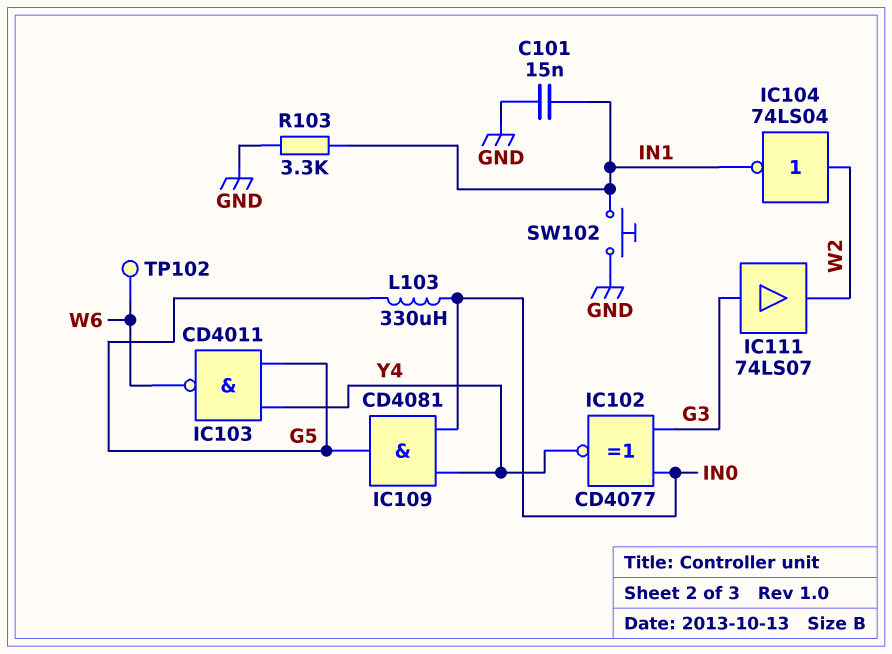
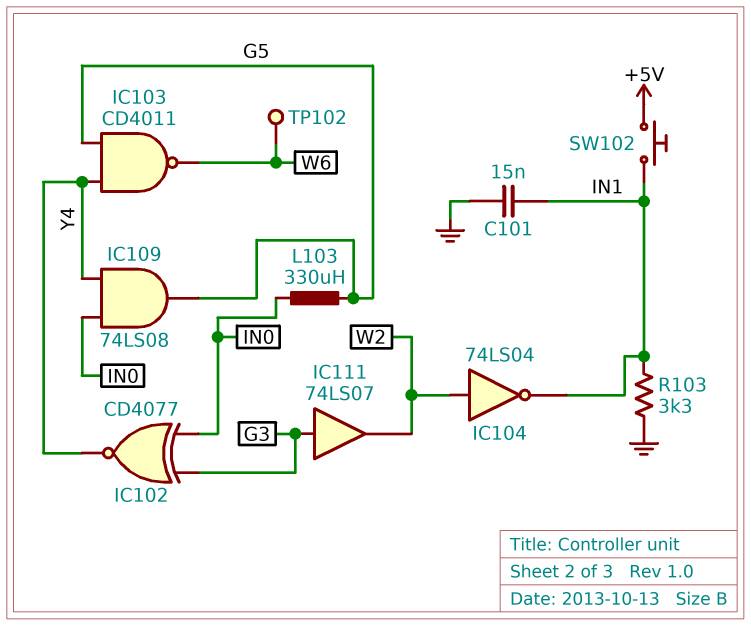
IC109: AND CD4081 (in IN0, in Y4, out G5) -> AND 74LS08 (in IN0, in Y4, out G5)
SW102: button (GND, IN1) -> button (+5V, IN1)

